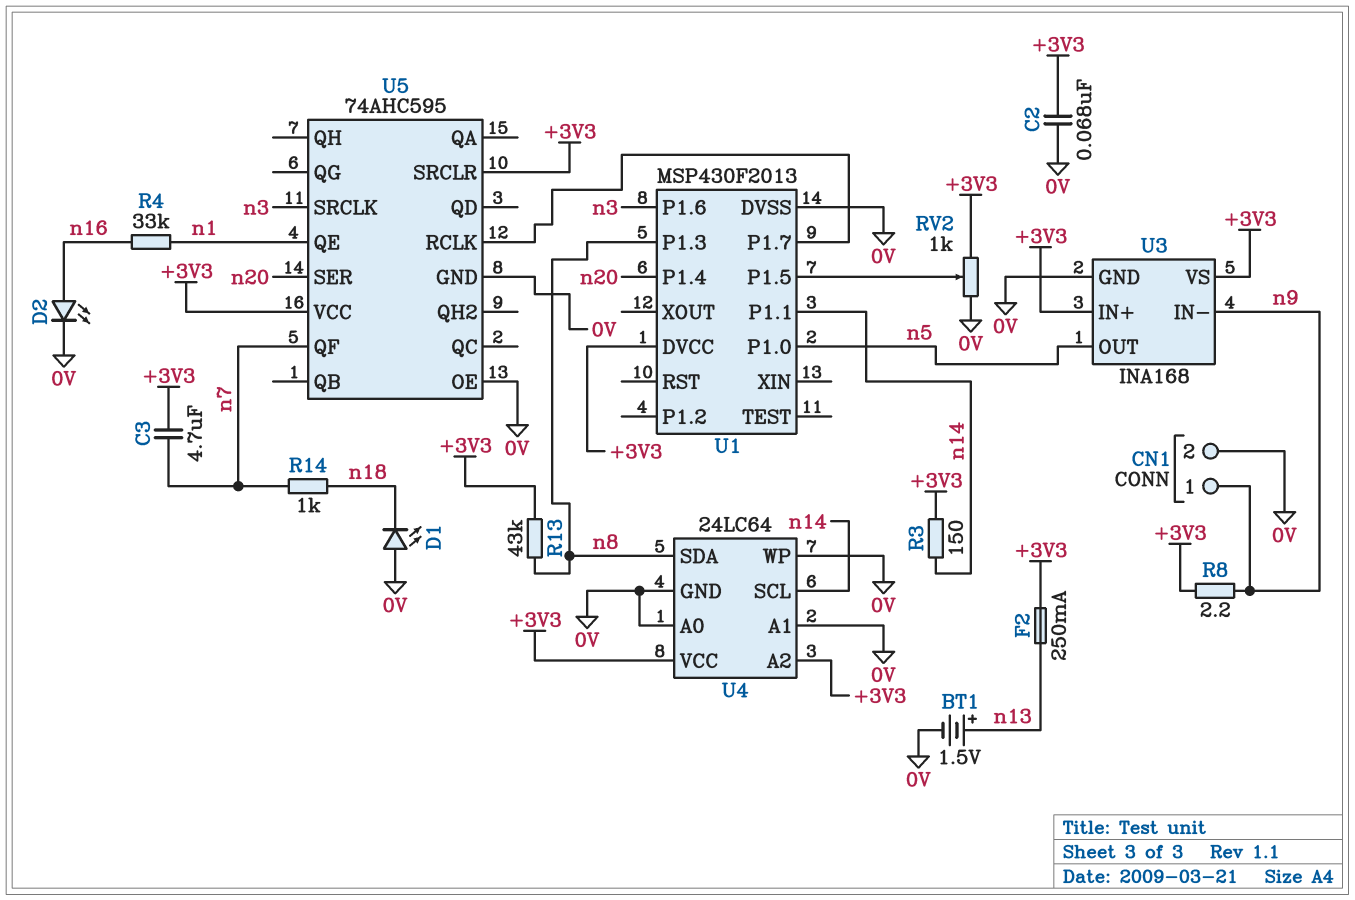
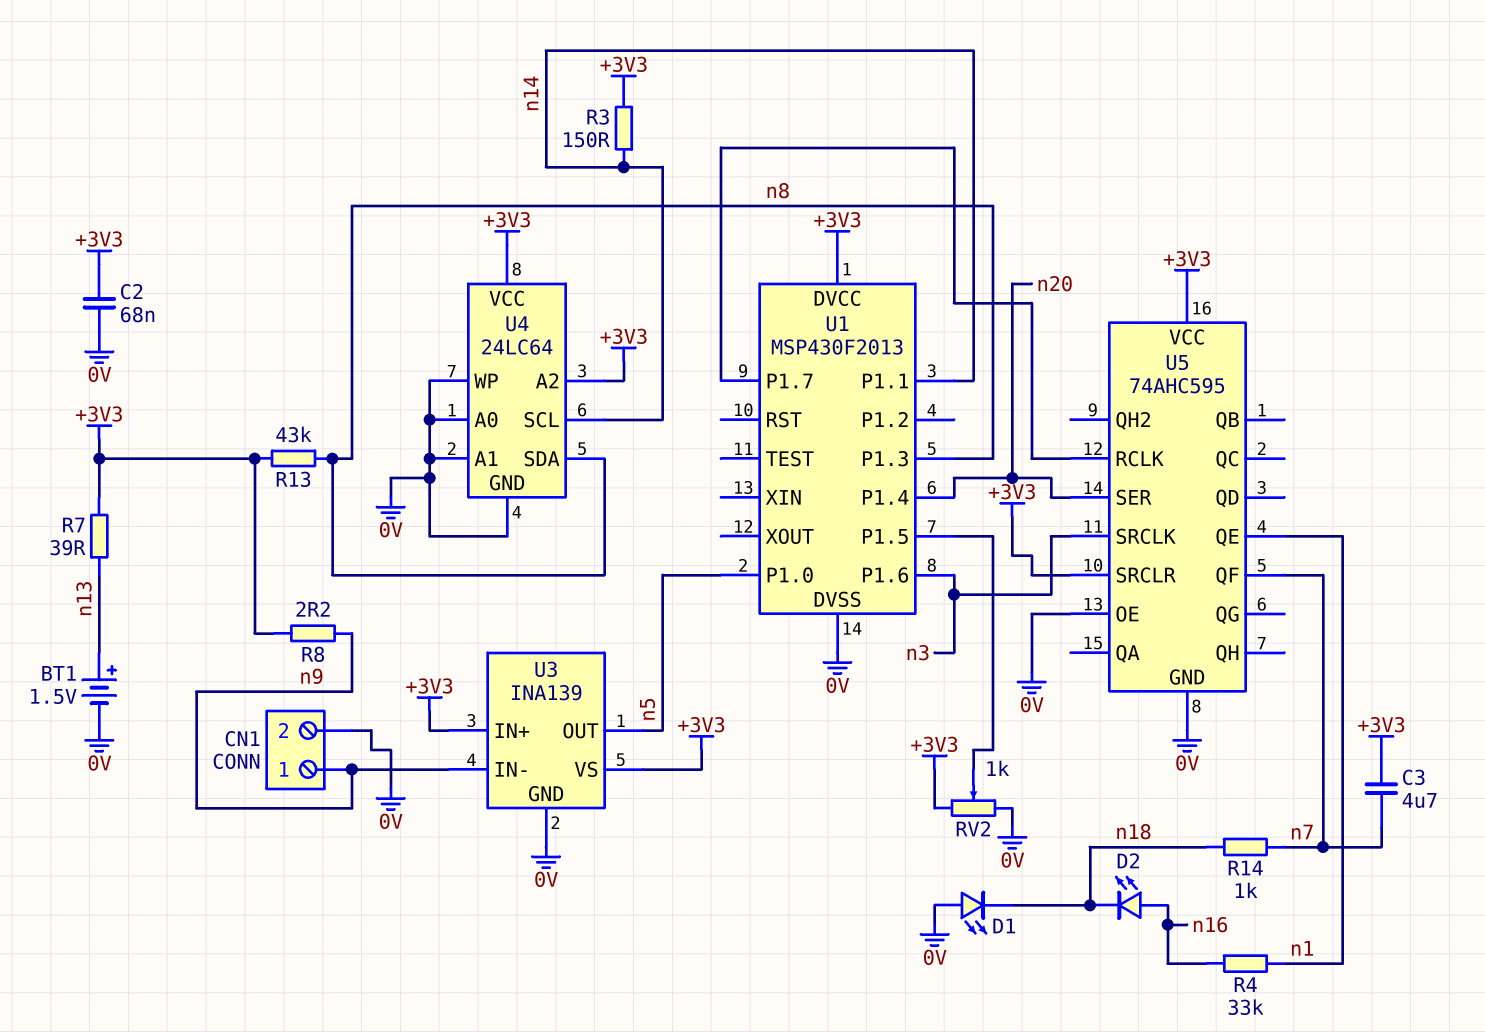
D2: LED (A n16, K 0V) -> LED (A n16, K n18)
F2: 250mA (+3V3, n13) -> none
R7: none -> 39 (+3V3, n13)
U3: INA168 -> INA139

